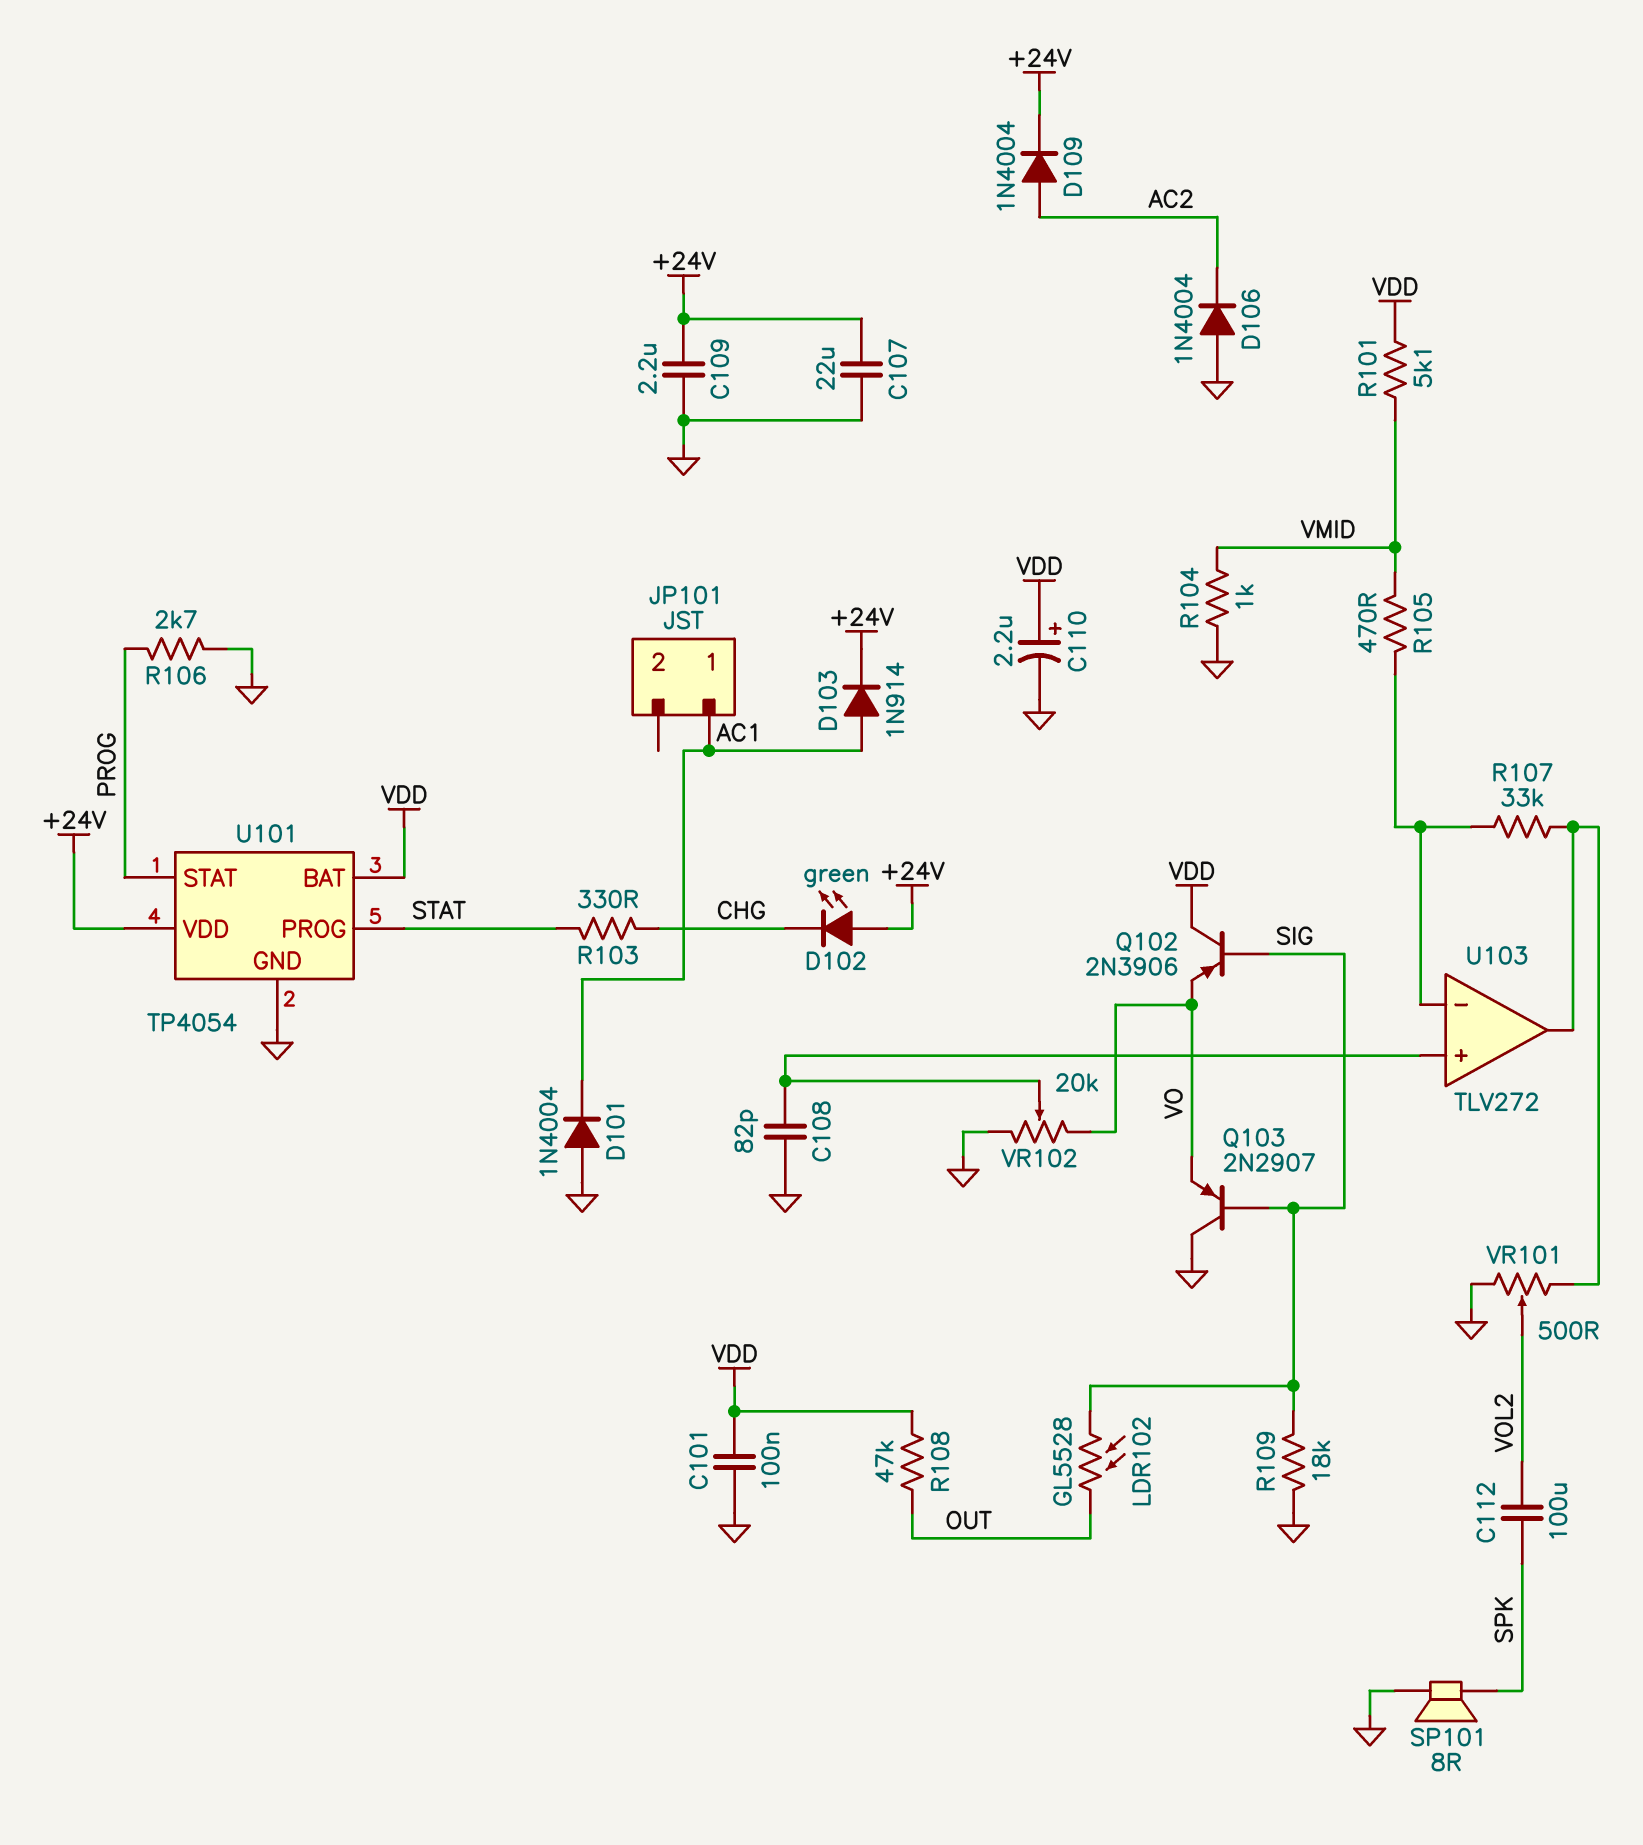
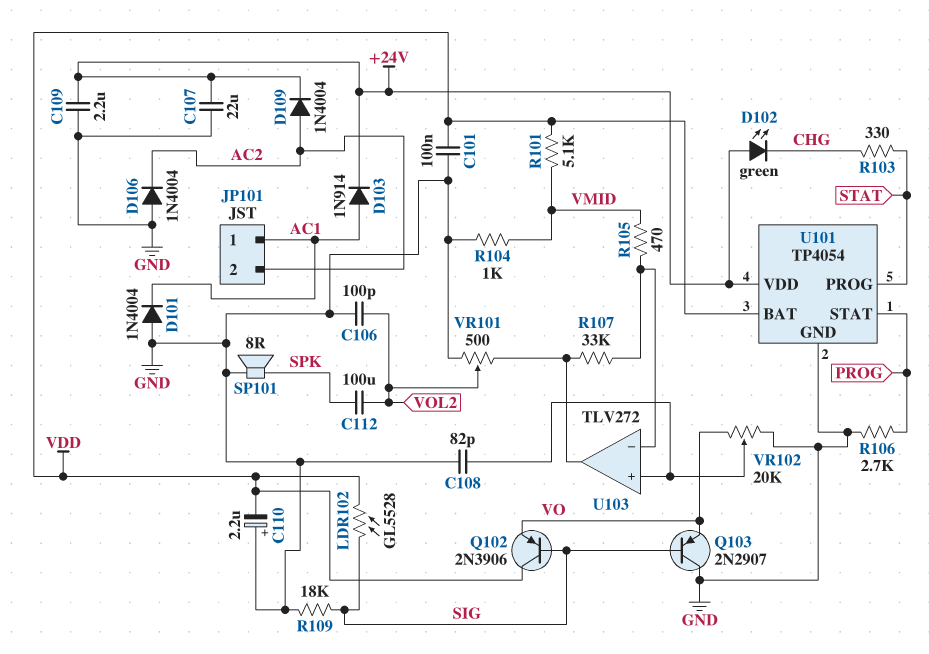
C106: none -> 100pF (GND, VOL2)
C110: 2.2uF (plus VDD, minus GND) -> 2.2uF (plus GND, minus VDD)
JP101 pin 2: none -> AC2
LDR102: GL5528 (OUT, SIG) -> GL5528 (SIG, VDD)
R108: 47k (OUT, VDD) -> none

